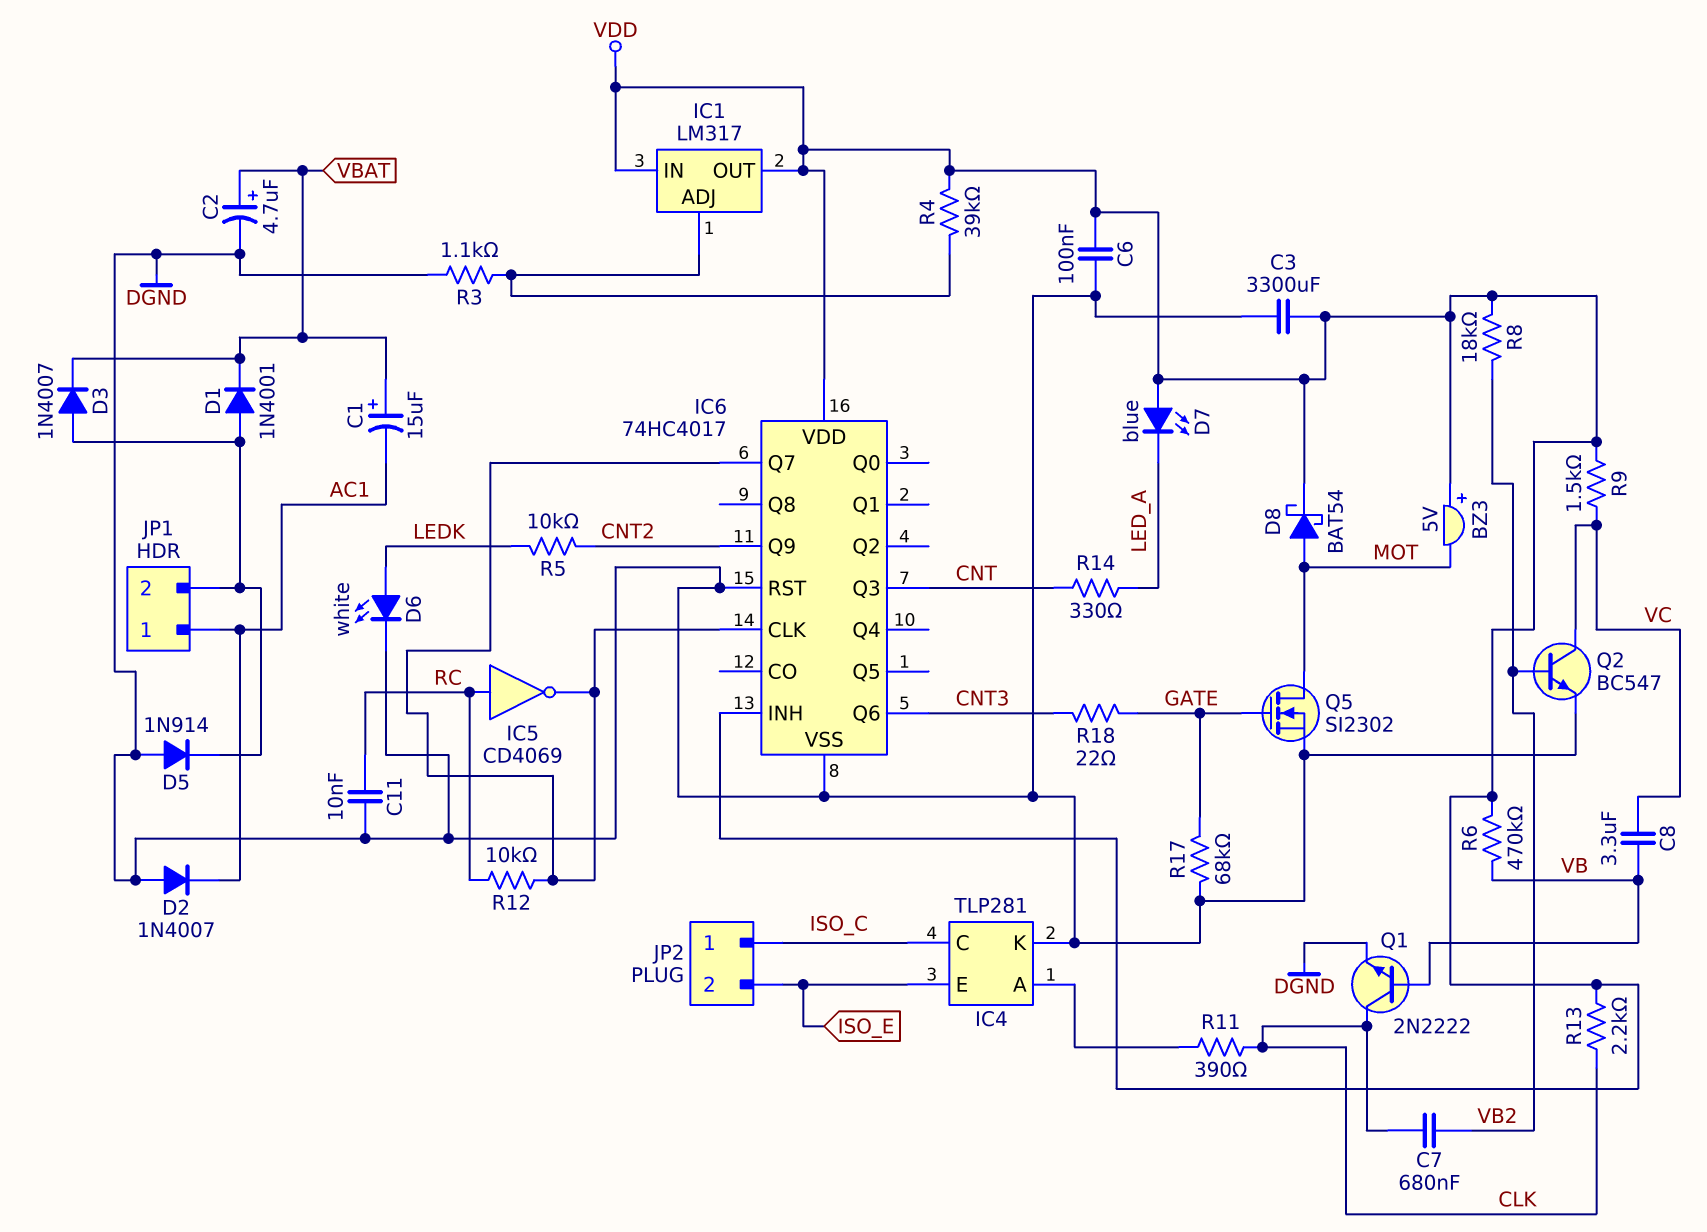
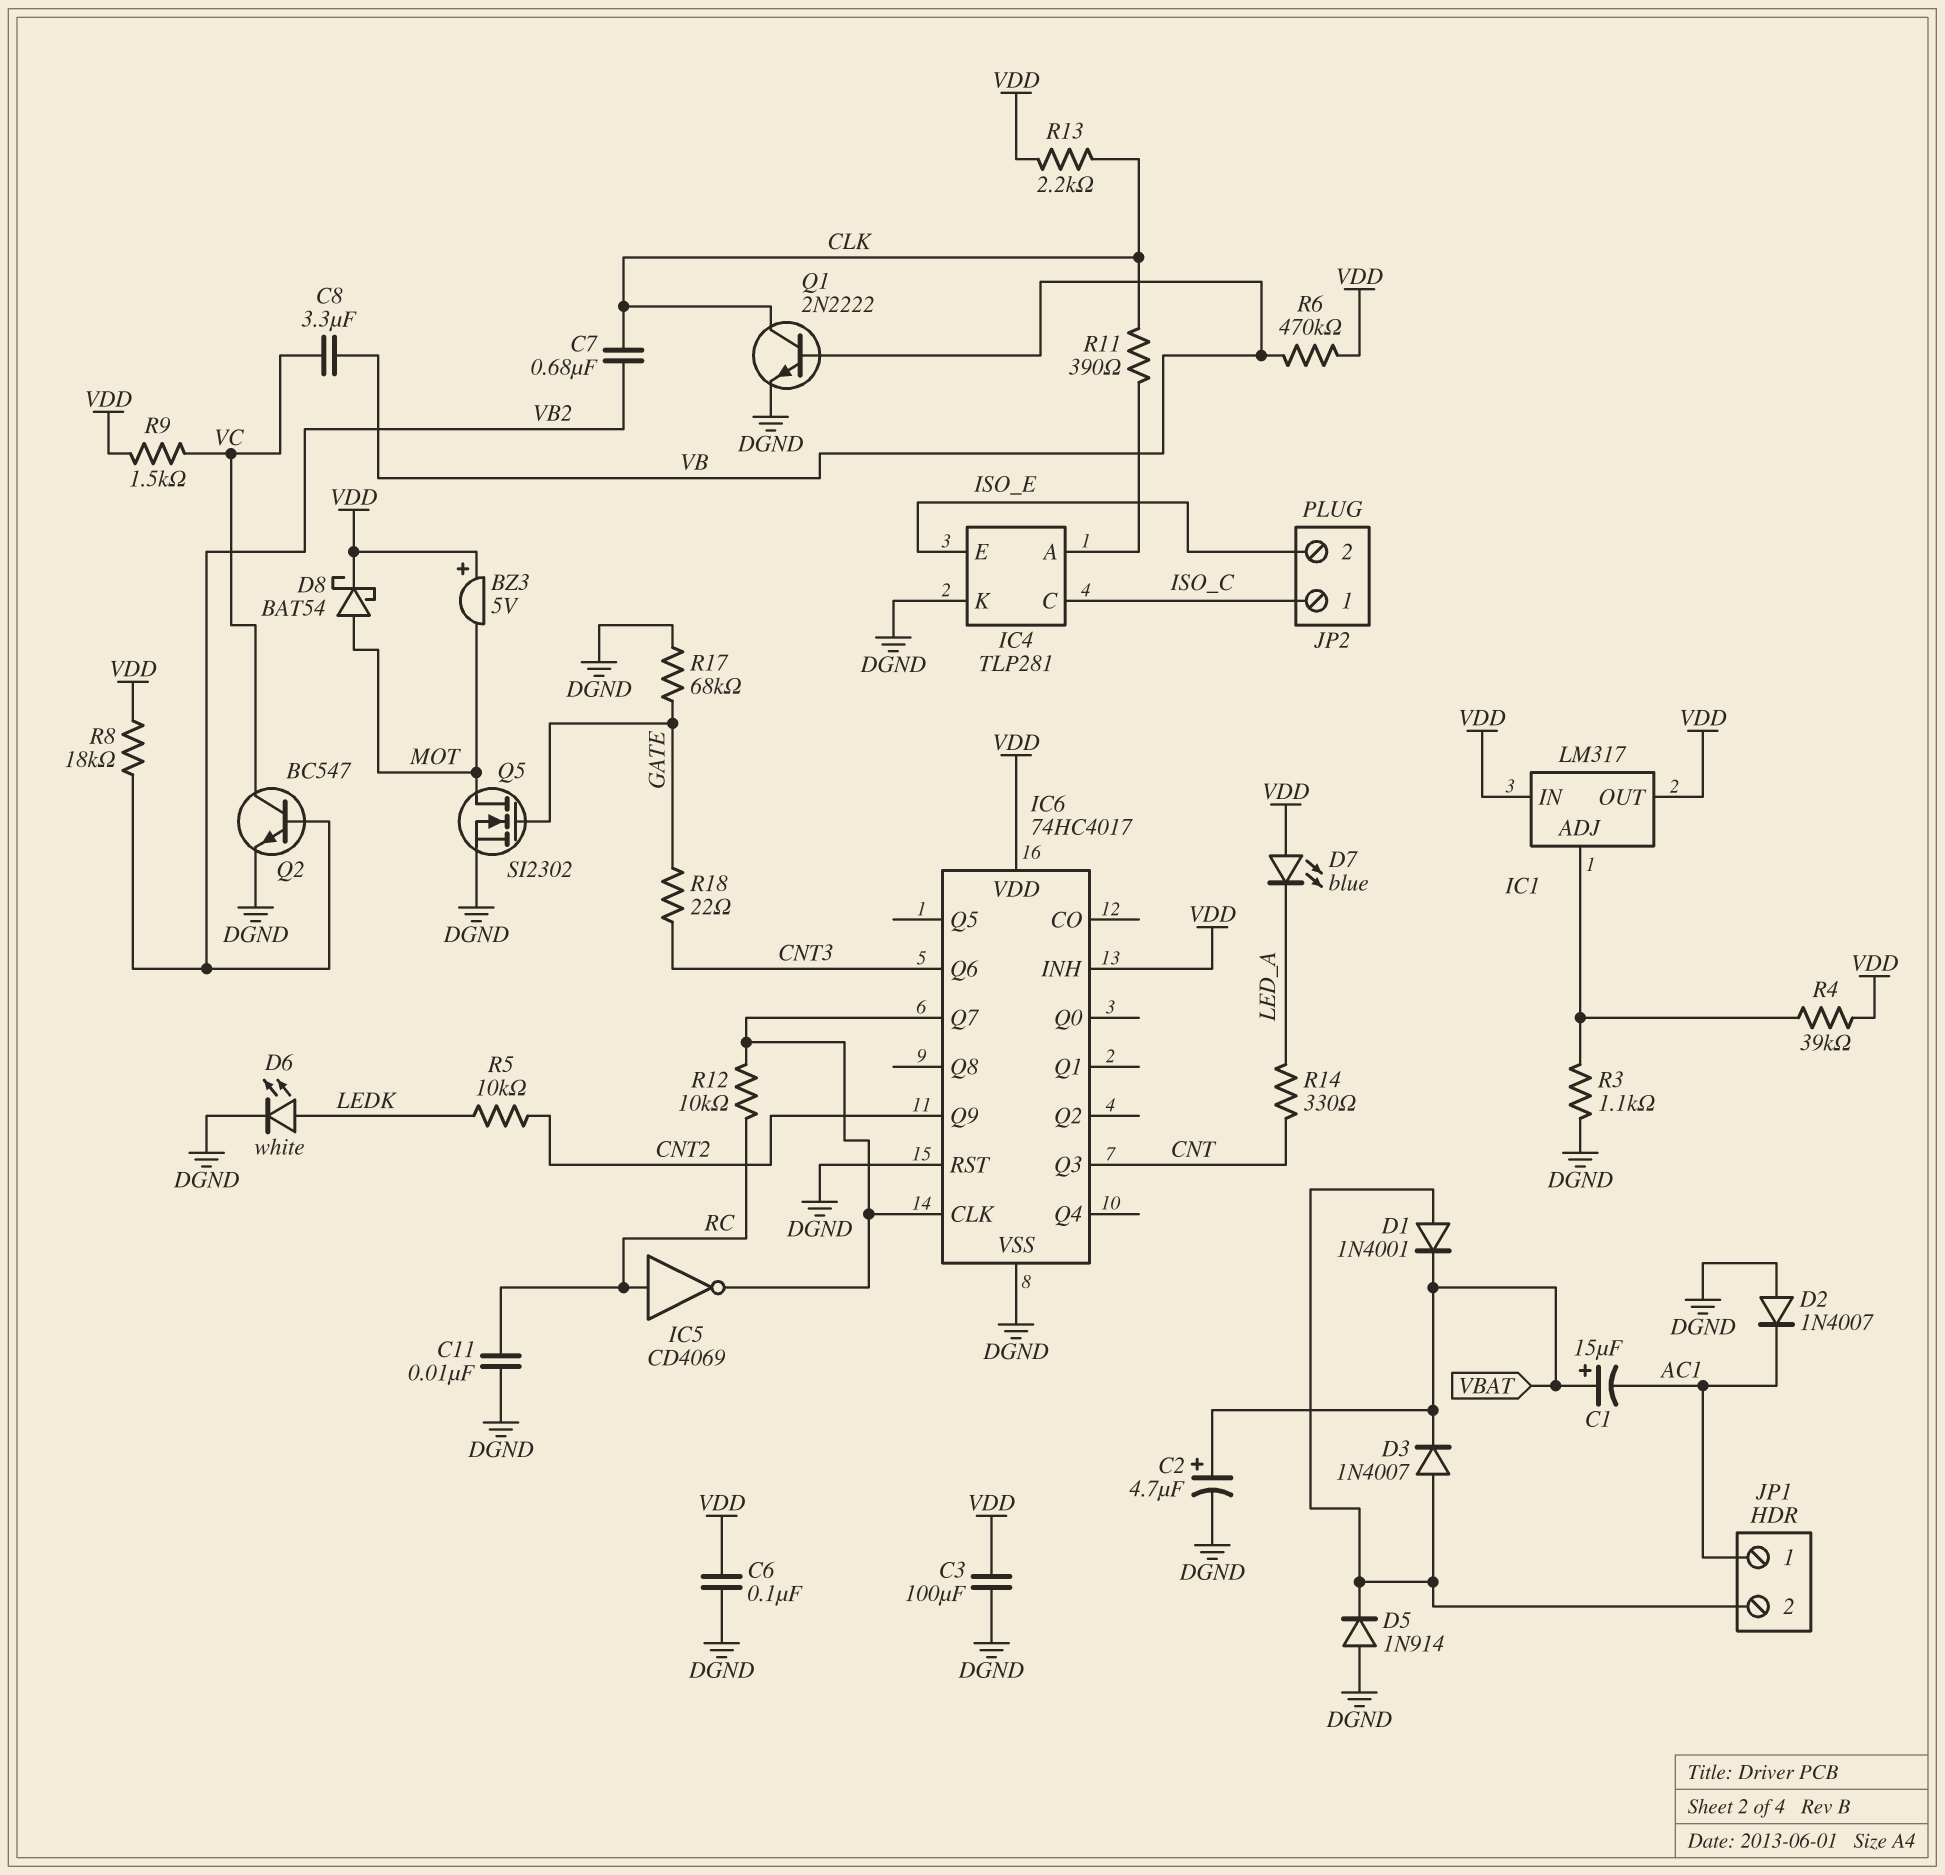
C3: 3300uF (DGND, VDD) -> 100uF (DGND, VDD)

